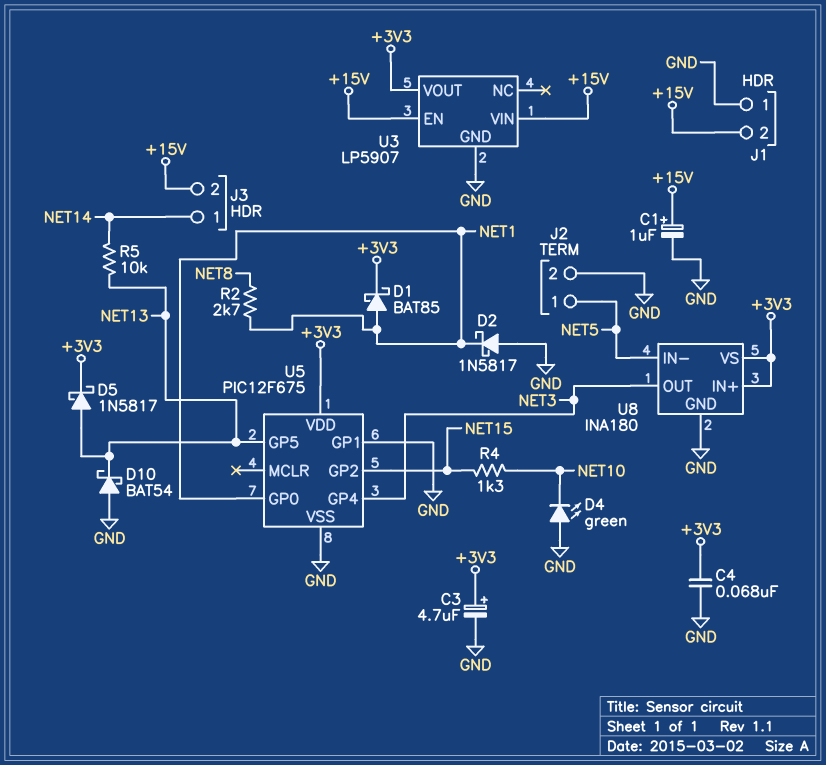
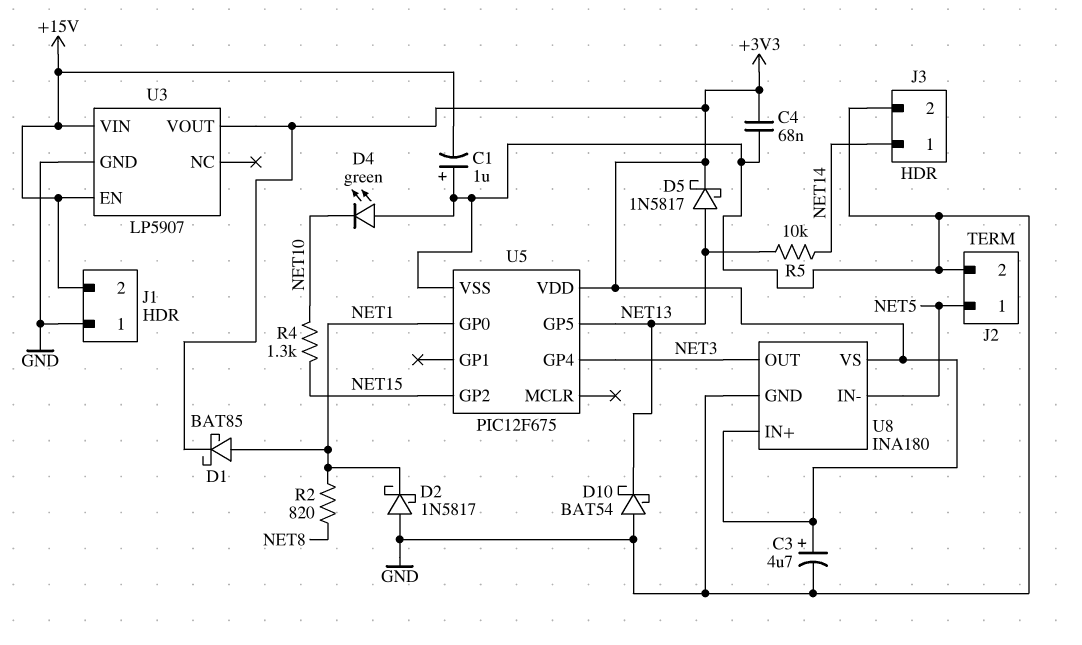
C1: 1uF (plus +15V, minus GND) -> 1uF (plus GND, minus +15V)
J3 pin 2: +15V -> GND
R2: 2.7k (NET1, NET8) -> 820 (NET1, NET8)
U5 pin GP1: GND -> none

